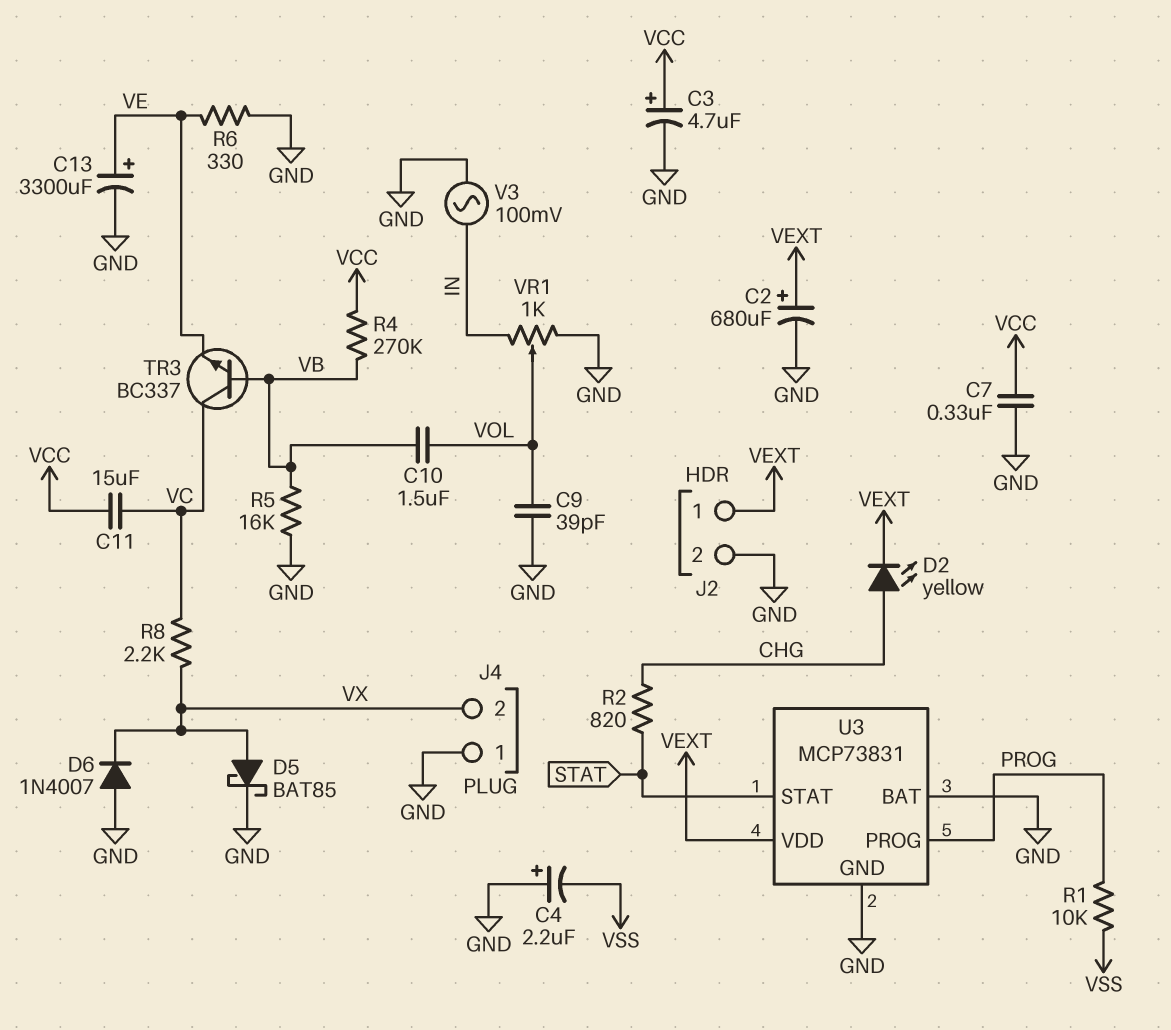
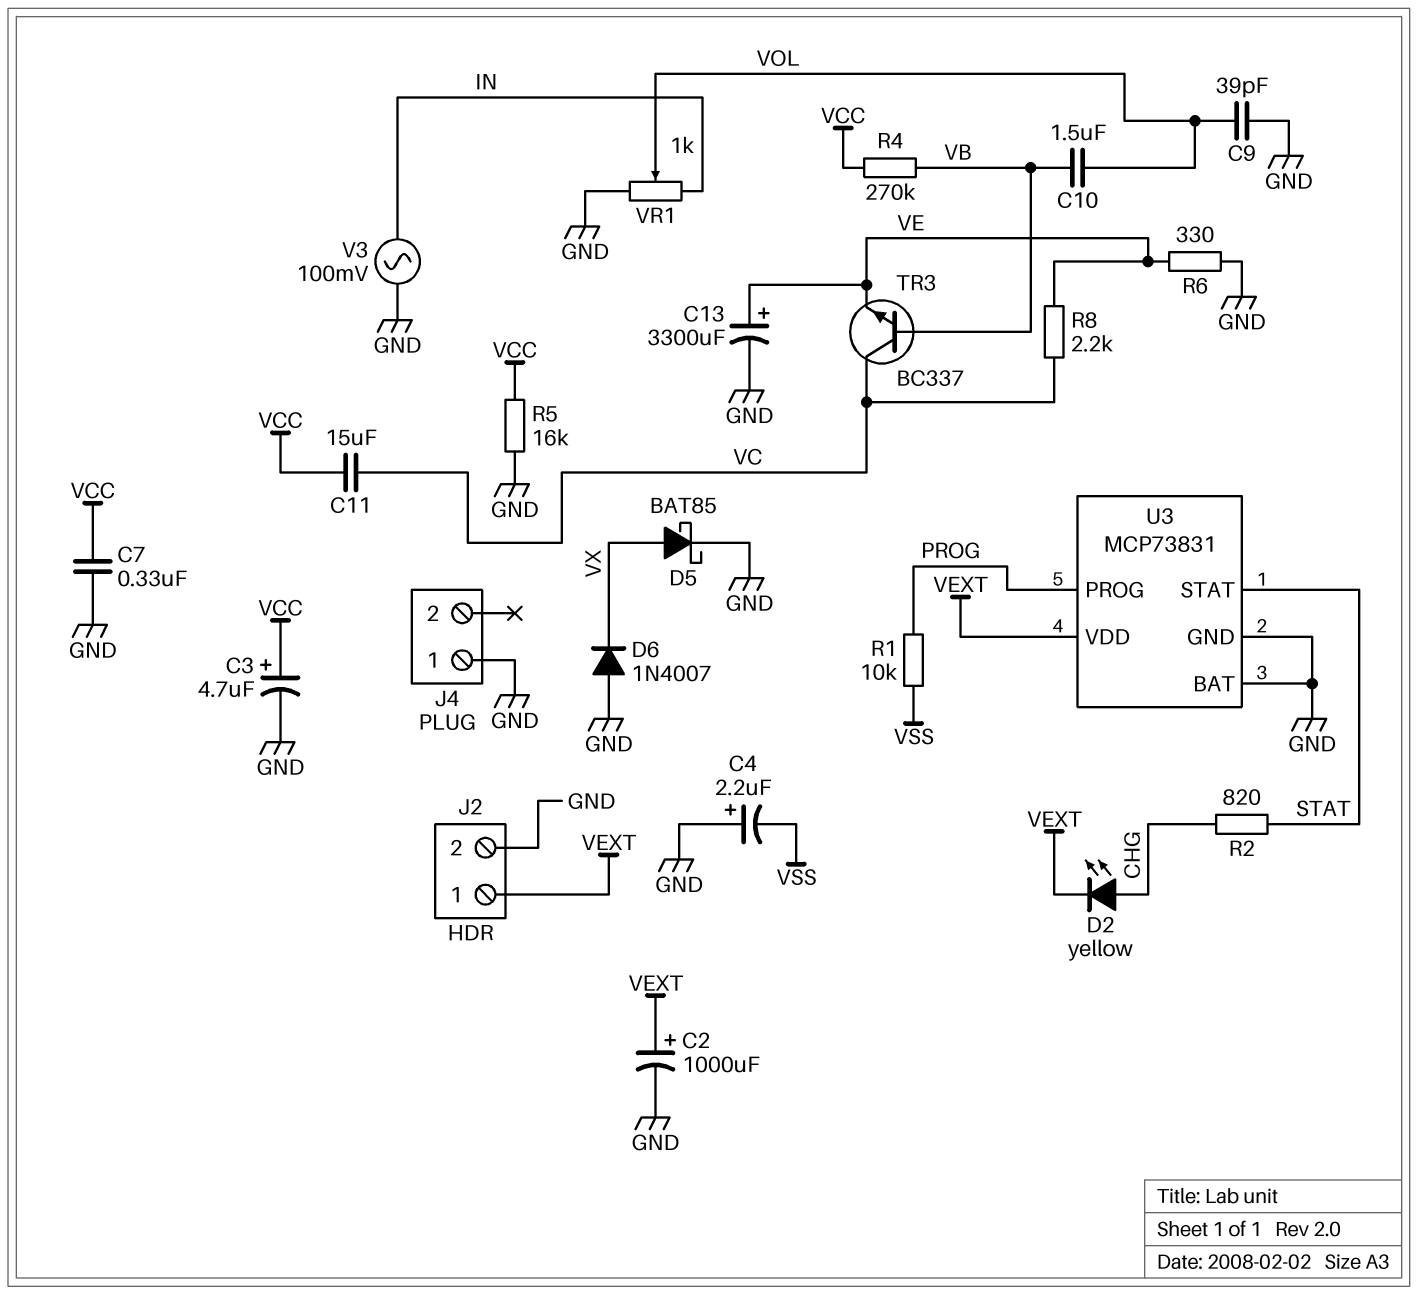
C2: 680uF (plus VEXT, minus GND) -> 1000uF (plus VEXT, minus GND)
J4 pin 2: VX -> none
R5: 16k (GND, VB) -> 16k (GND, VCC)
R8: 2.2k (VC, VX) -> 2.2k (VC, VE)

